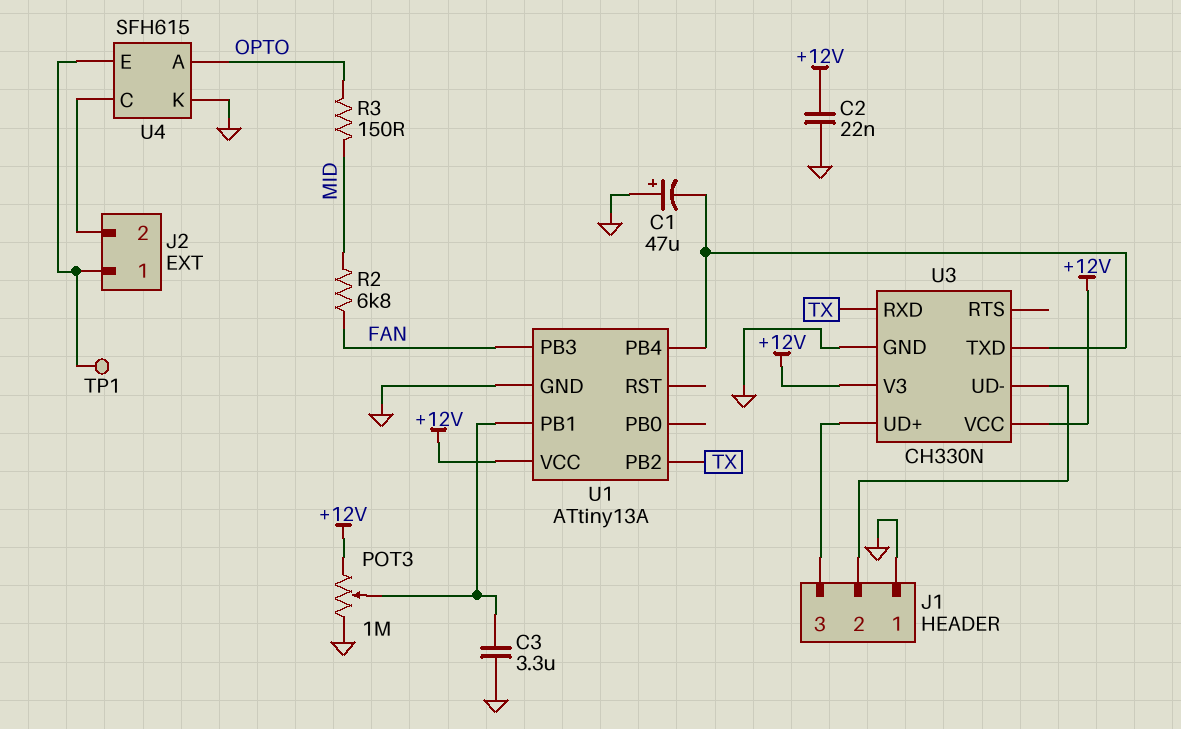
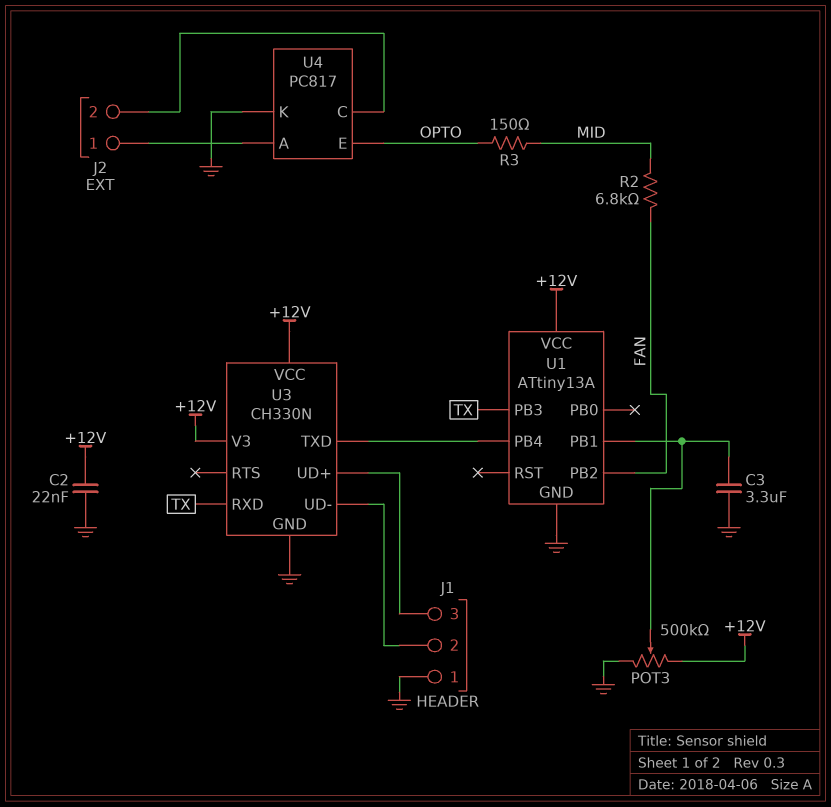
C1: 47uF (plus GND, minus U1/PB4) -> none
POT3: 1M (+12V, GND, wiper U1/PB1) -> 500k (+12V, GND, wiper U1/PB1)
TP1: test point (J2/1) -> none
U1 pin PB2: TX -> FAN
U1 pin PB3: FAN -> TX
U4: SFH615 -> PC817
U4 pin A: OPTO -> J2/1
U4 pin E: J2/1 -> OPTO

